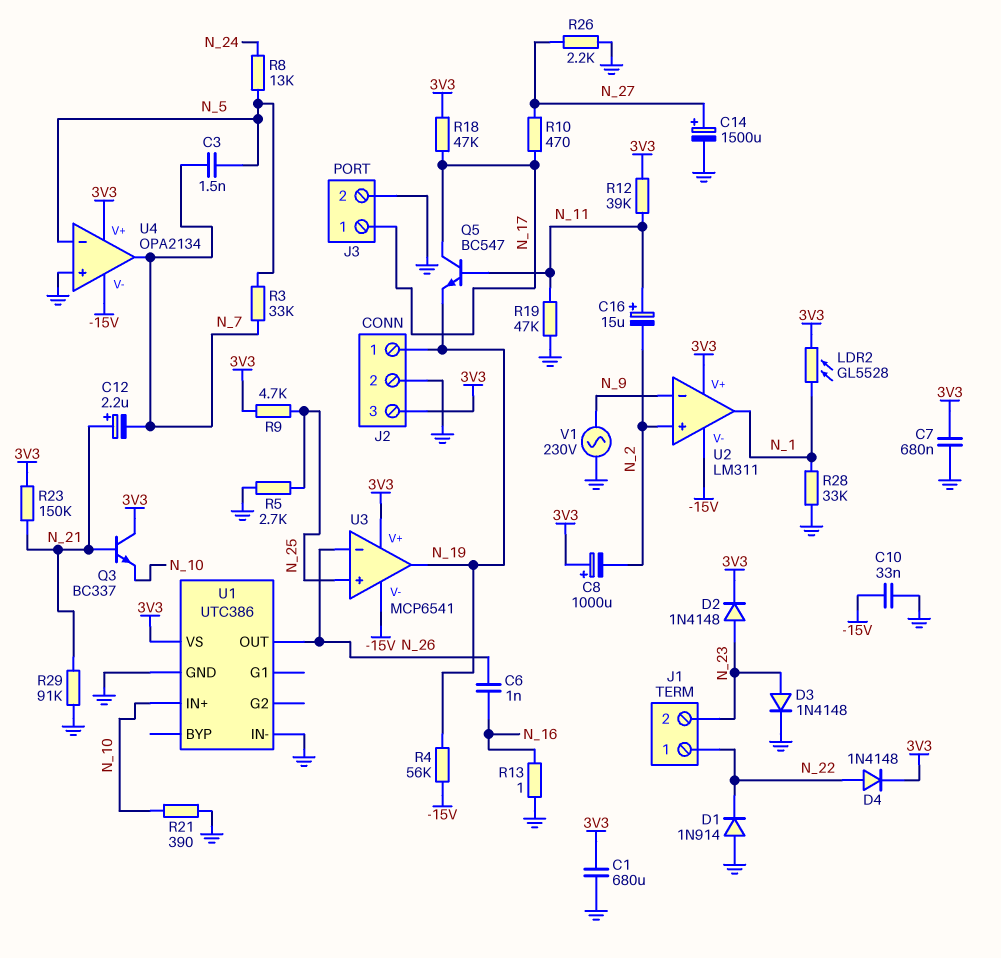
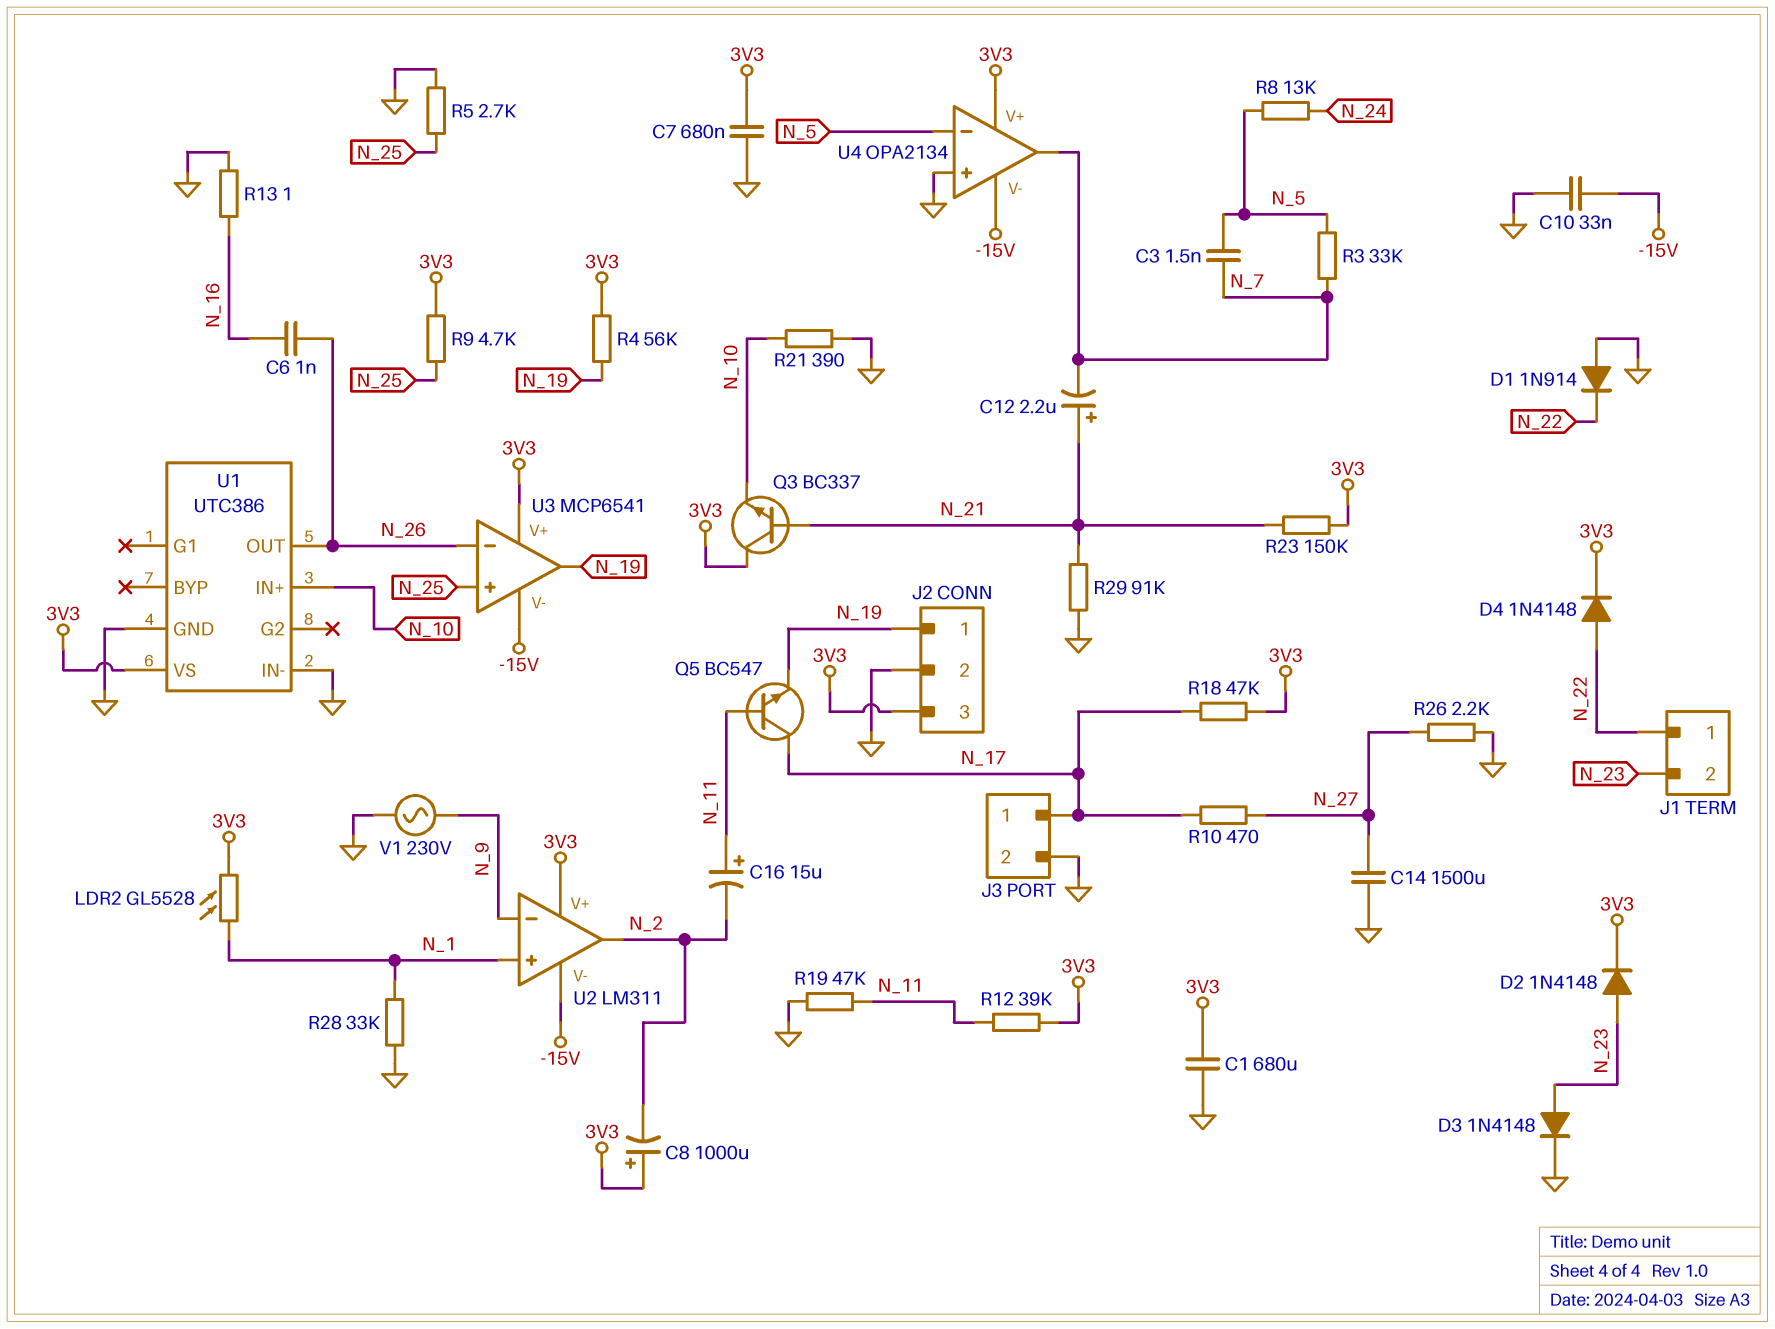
C14: 1500uF (plus N_27, minus GND) -> 1500uF (GND, N_27)
R4: 56k (-15V, N_19) -> 56k (3V3, N_19)
U2 pin in+: N_2 -> N_1
U2 pin out: N_1 -> N_2

